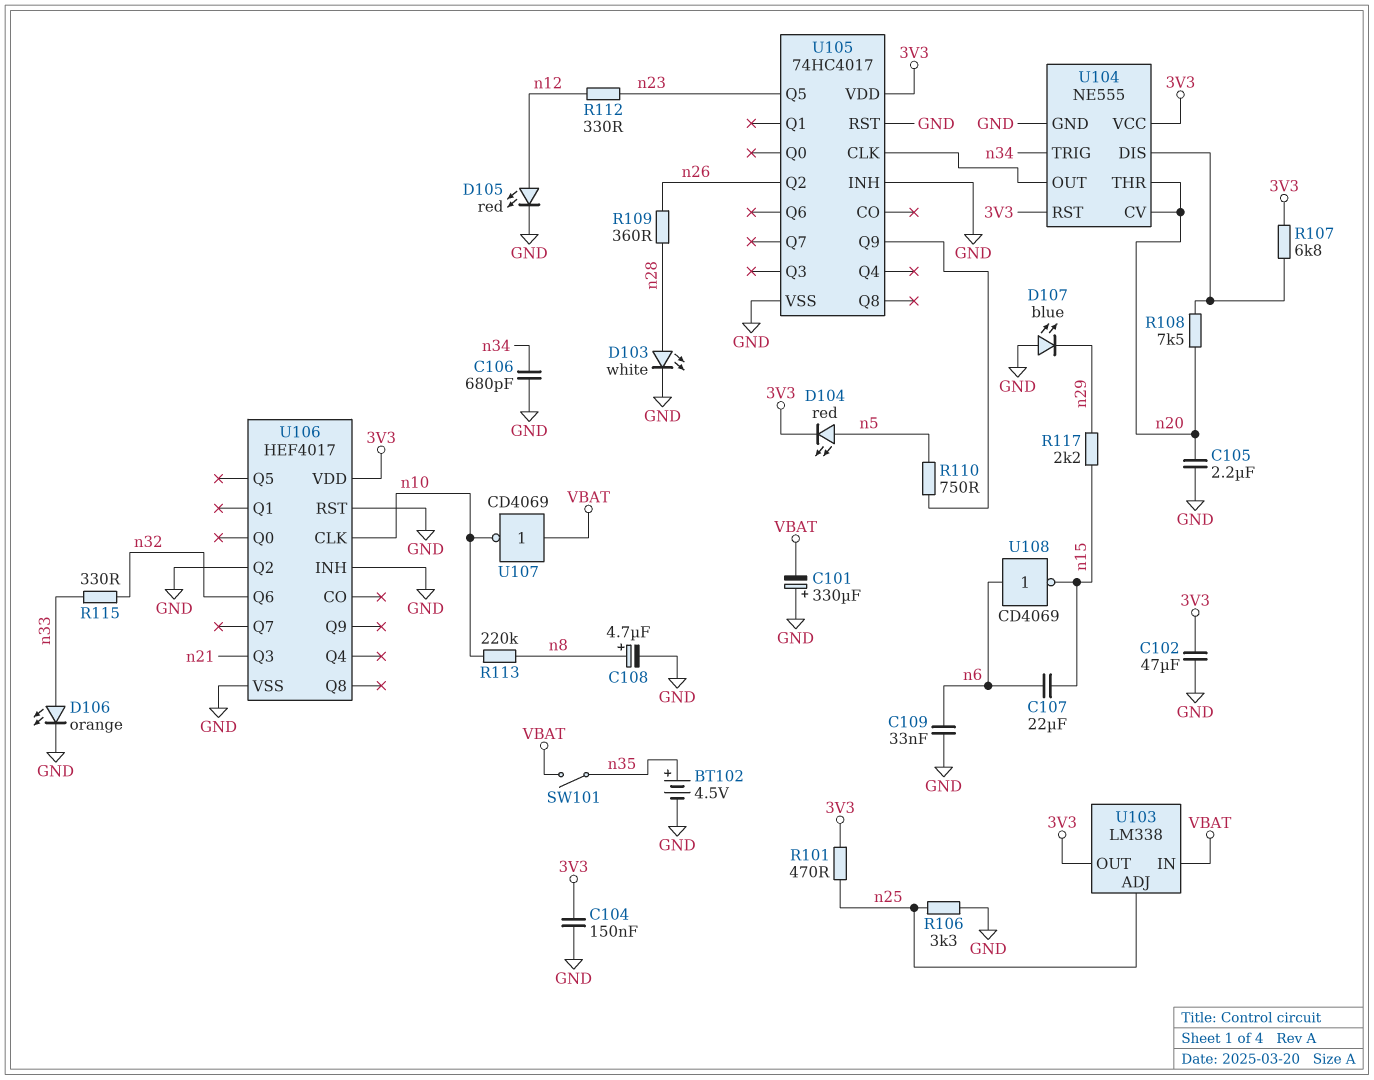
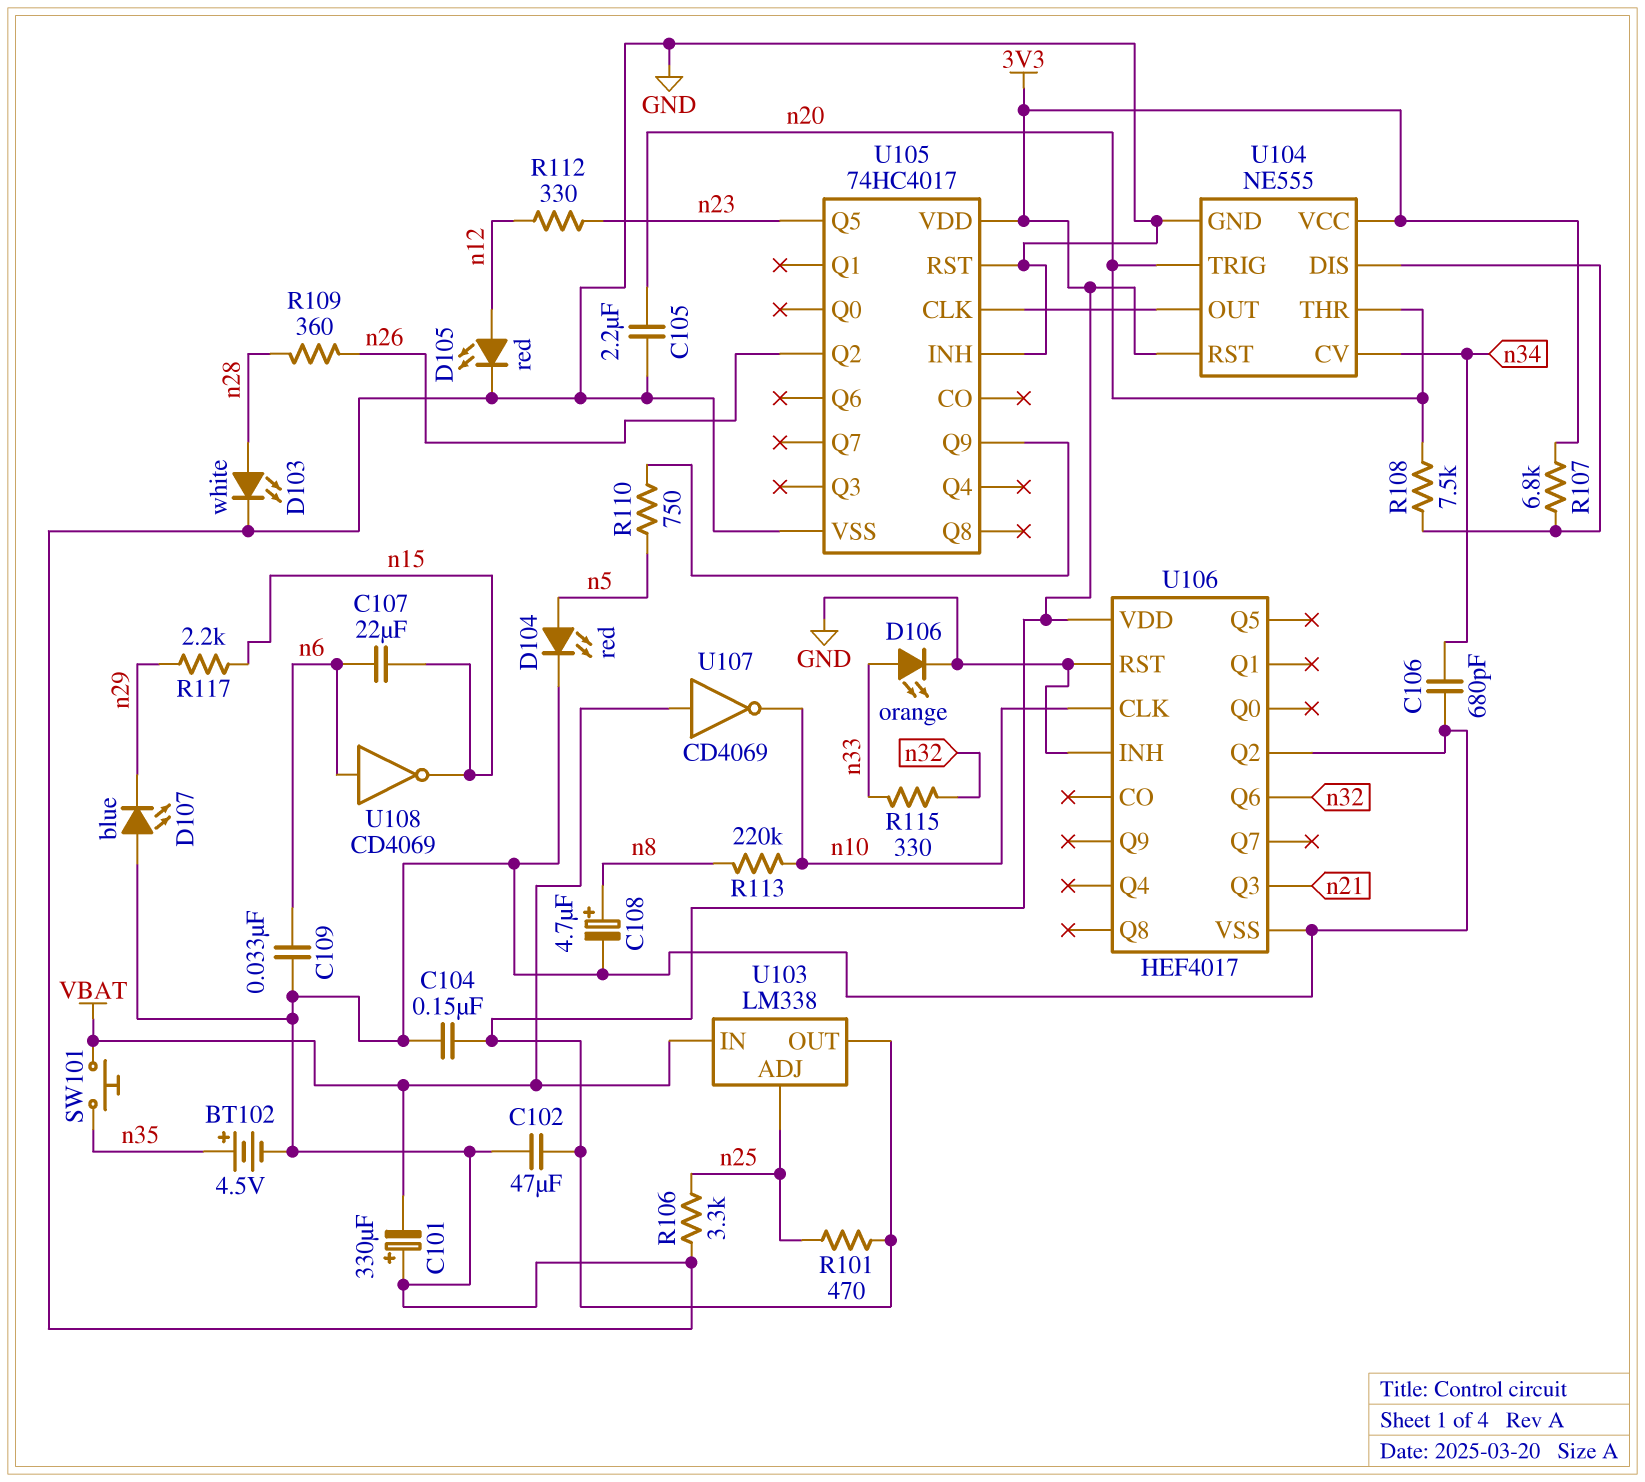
D104: LED red (A n5, K 3V3) -> LED red (A n5, K GND)
SW101: switch (VBAT, n35) -> button (VBAT, n35)
U104 pin CV: n20 -> n34
U104 pin TRIG: n34 -> n20

